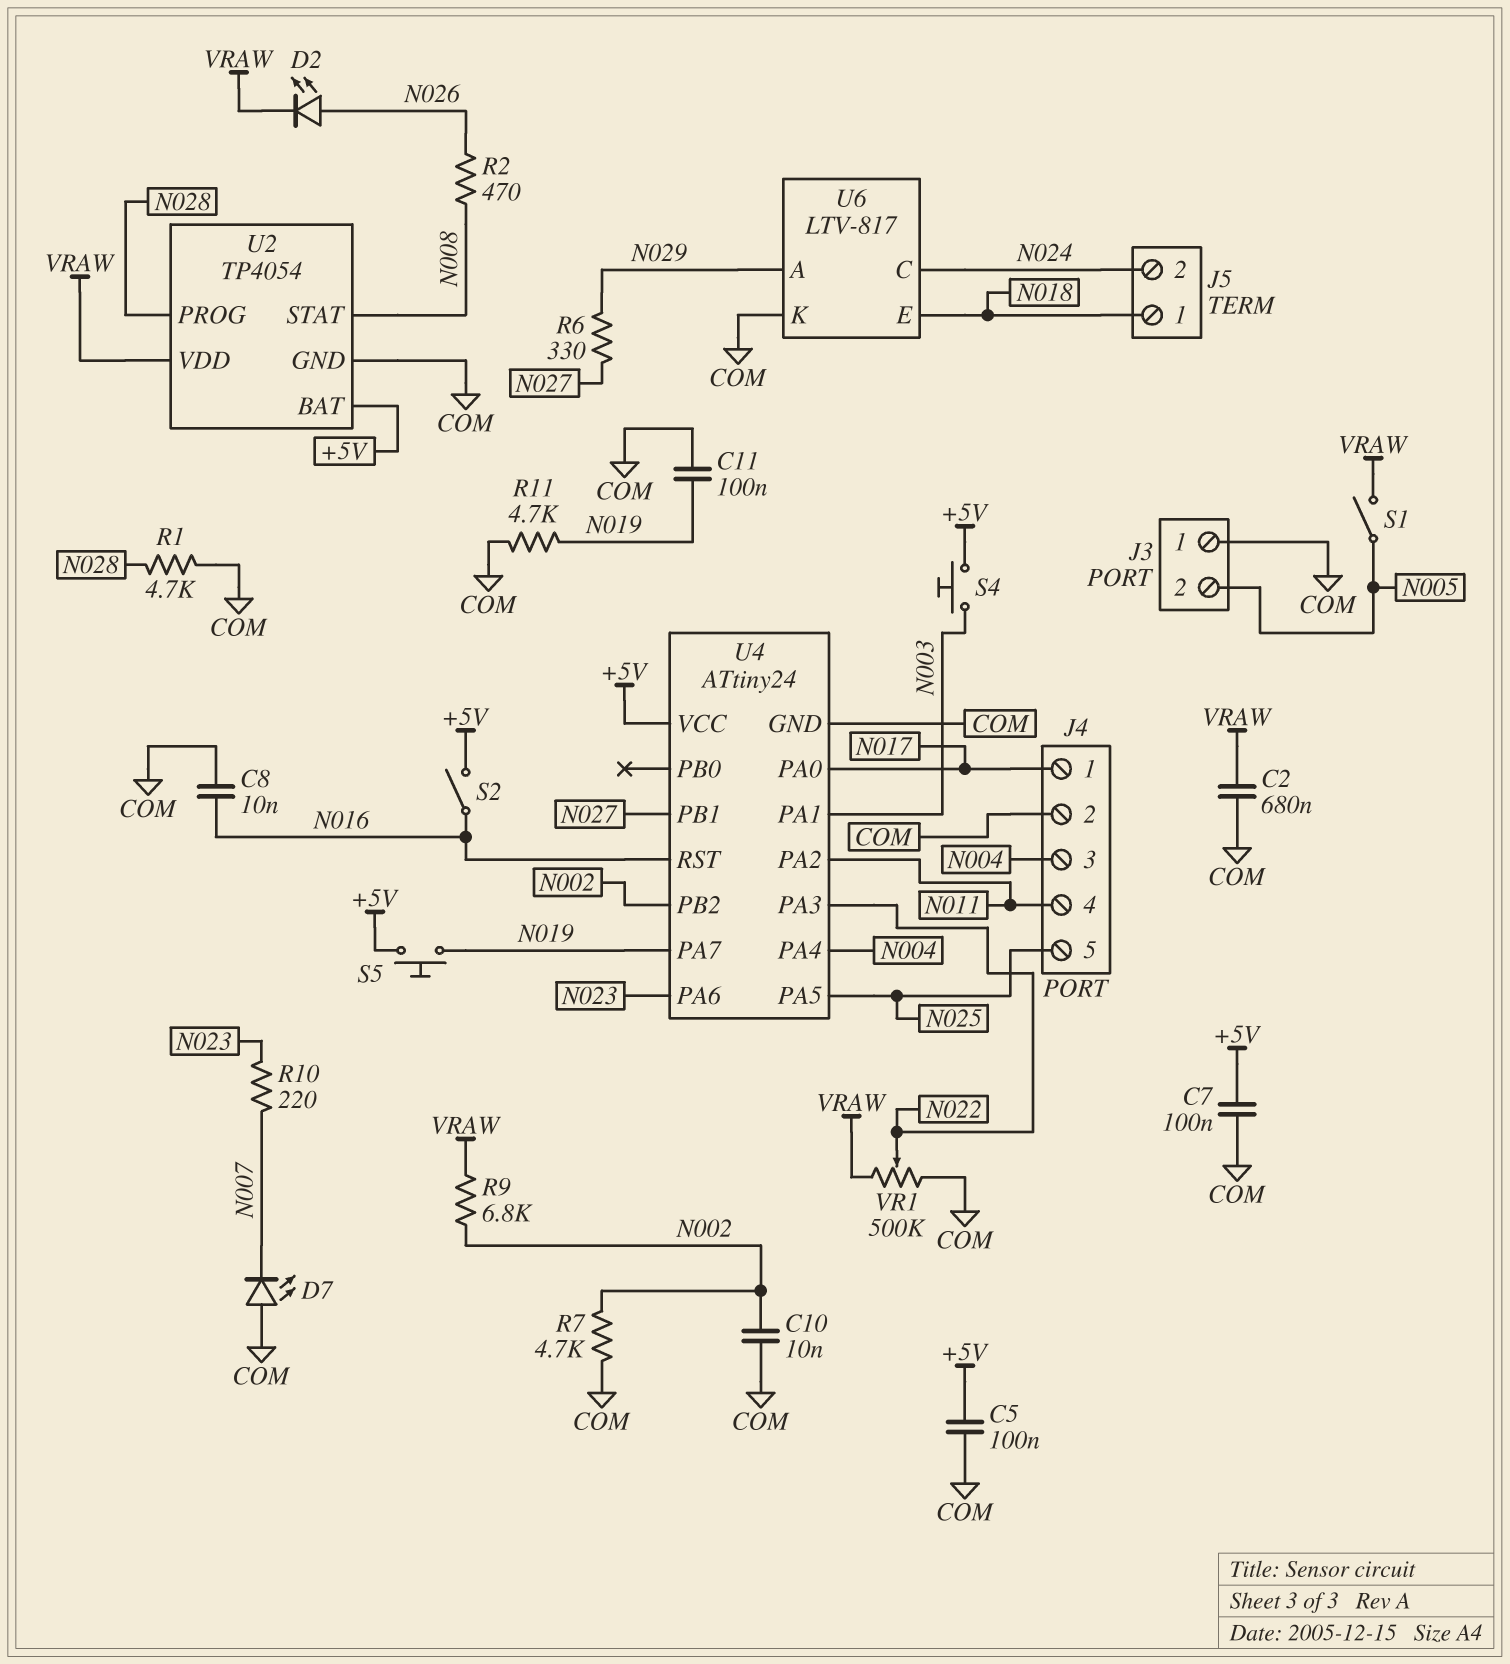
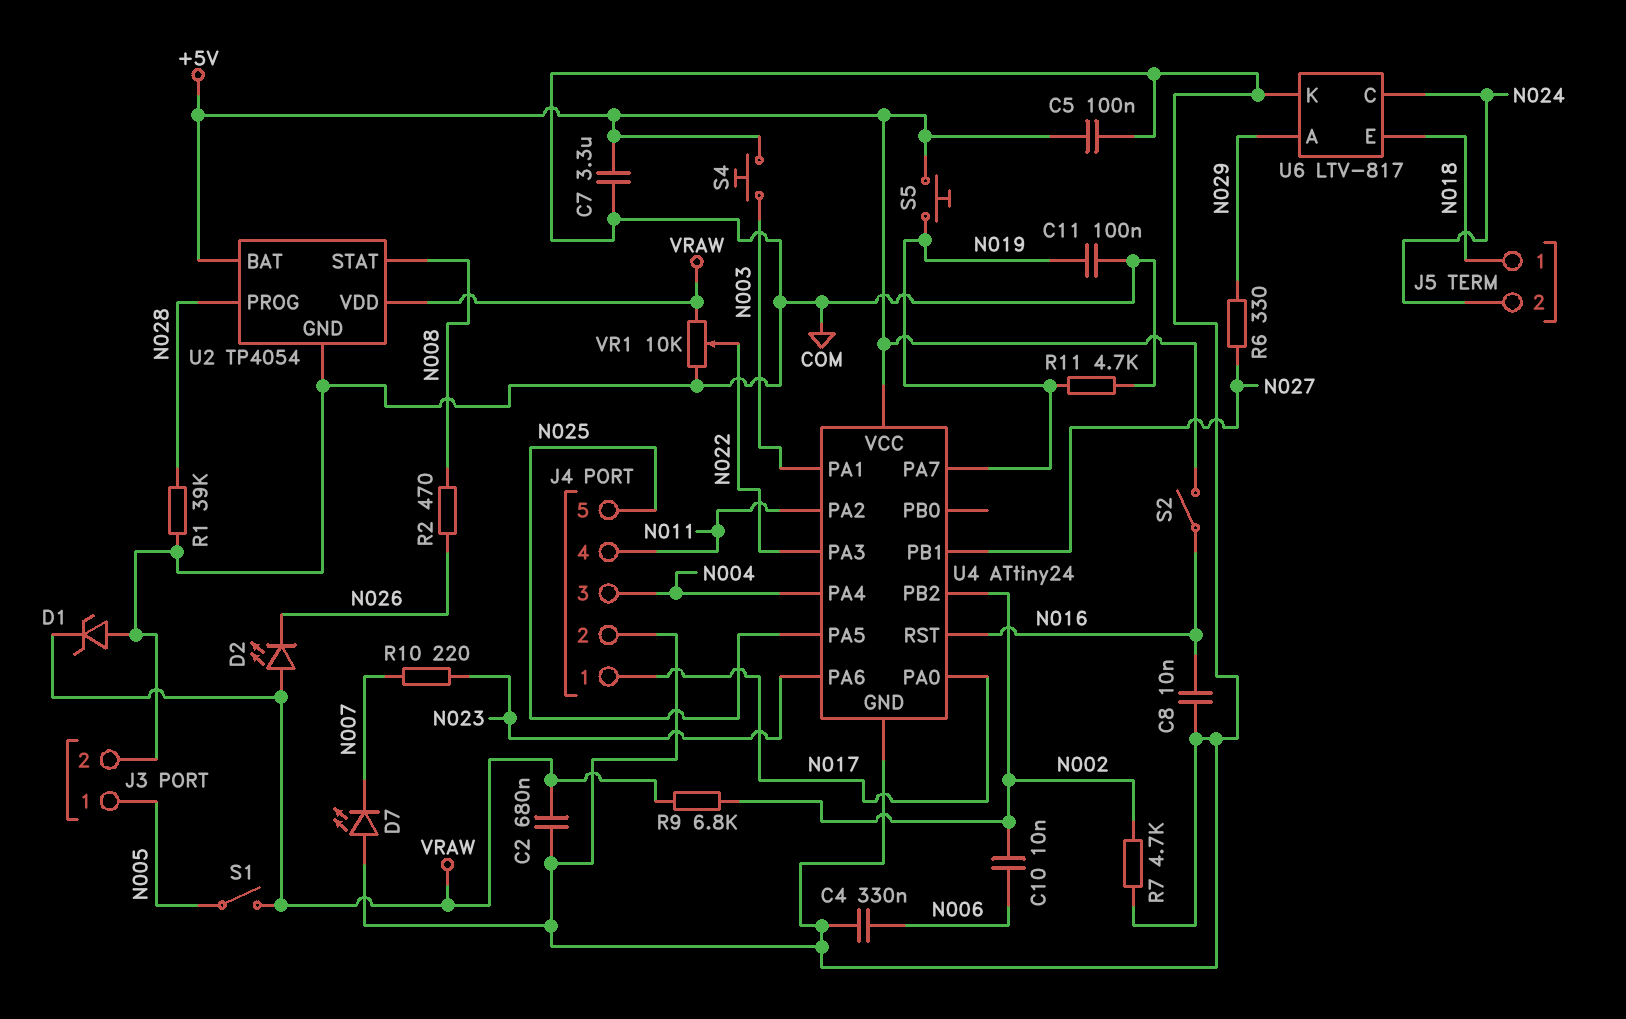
C4: none -> 330nF (COM, N006)
C7: 100nF (+5V, COM) -> 3.3uF (+5V, COM)
C10: 10nF (COM, N002) -> 10nF (N002, N006)
D1: none -> zener (A COM, K VRAW)
D2: LED (A N026, K VRAW) -> LED (A VRAW, K N026)
J3 pin 1: COM -> N005
J3 pin 2: N005 -> COM
R1: 4.7k (COM, N028) -> 39k (COM, N028)
VR1: 500k (COM, VRAW, wiper N022) -> 10k (COM, VRAW, wiper N022)

